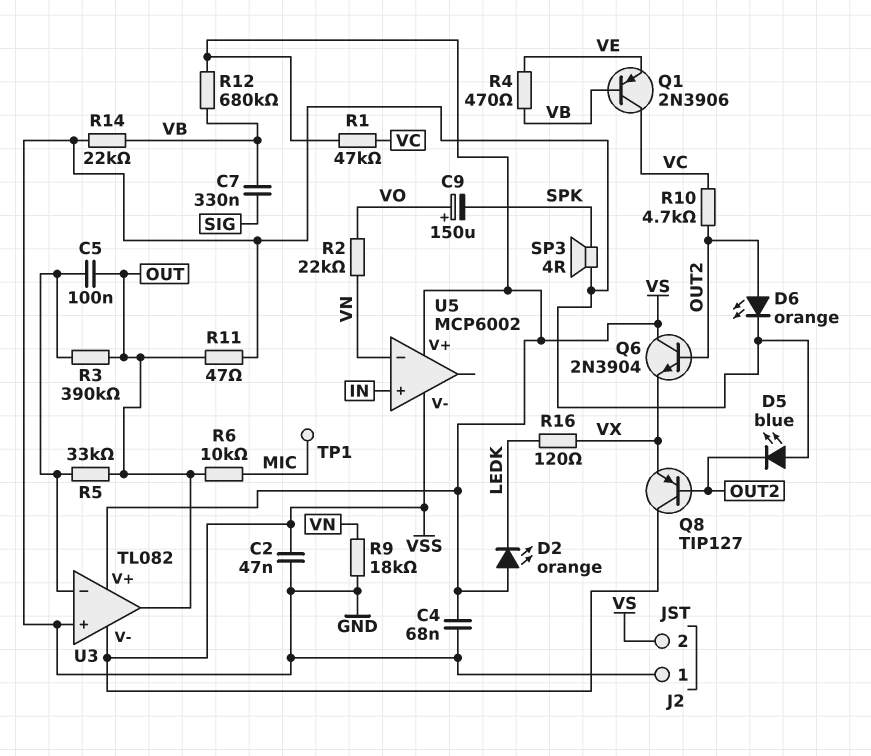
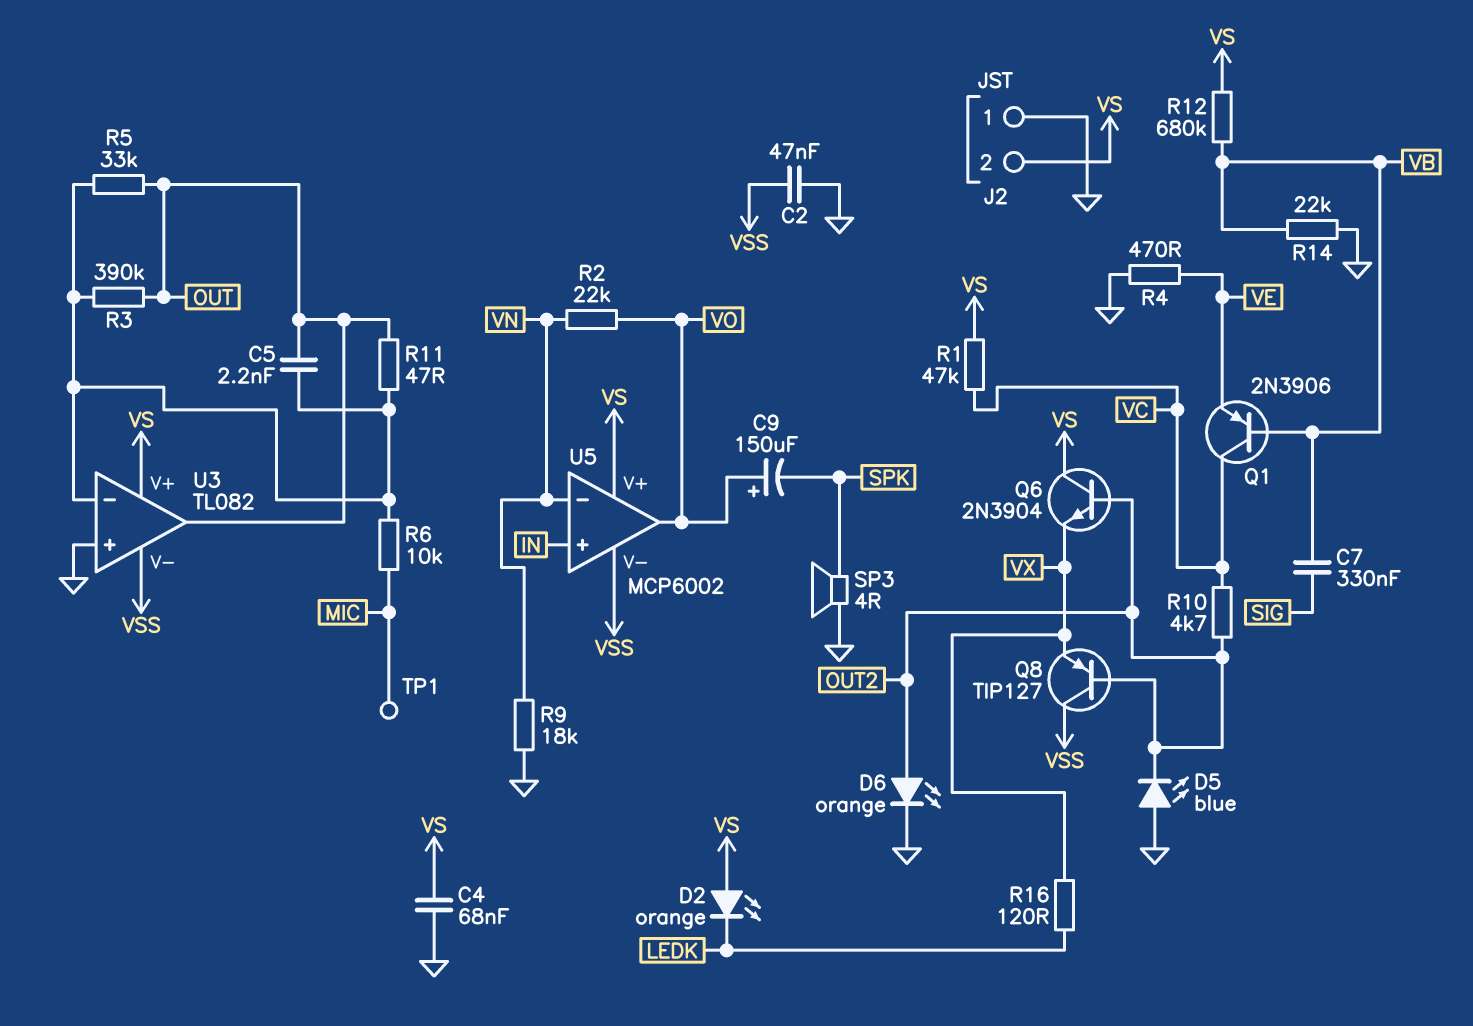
C5: 100nF (OUT, U3/in-) -> 2.2nF (OUT, U3/in-)
R4: 470 (VB, VE) -> 470 (GND, VE)
R6: 10k (MIC, OUT) -> 10k (MIC, U3/in-)
R11: 47 (GND, OUT) -> 47 (OUT, U3/in-)
U5 pin out: none -> VO

